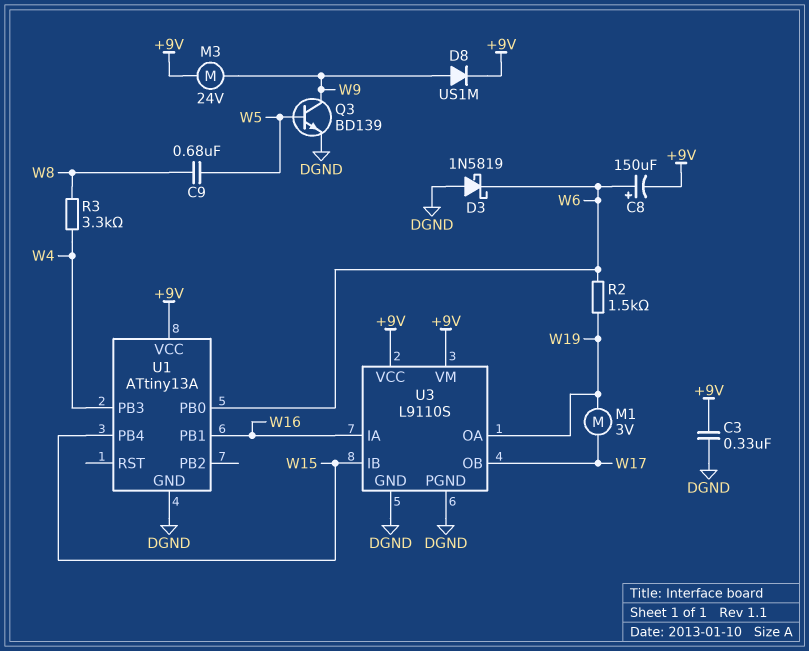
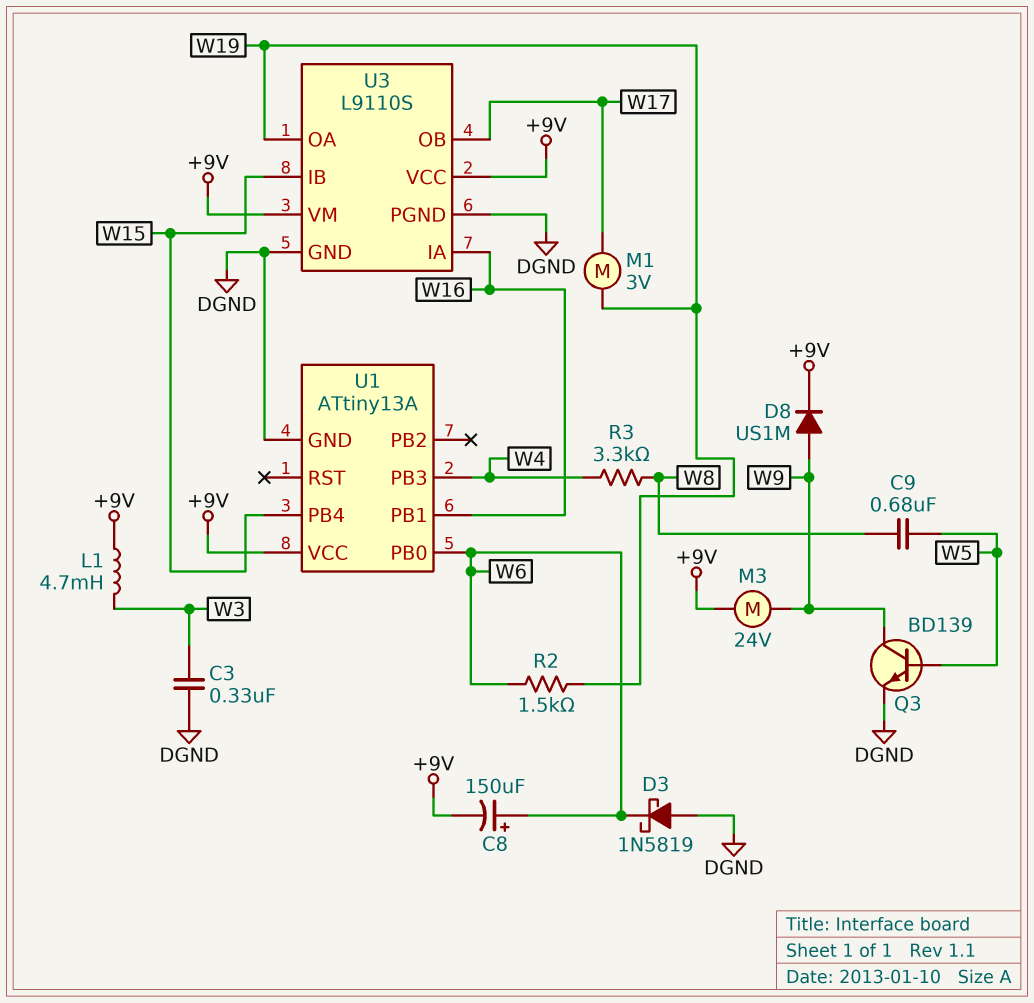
C3: 330nF (+9V, DGND) -> 330nF (DGND, W3)
L1: none -> 4.7mH (+9V, W3)

